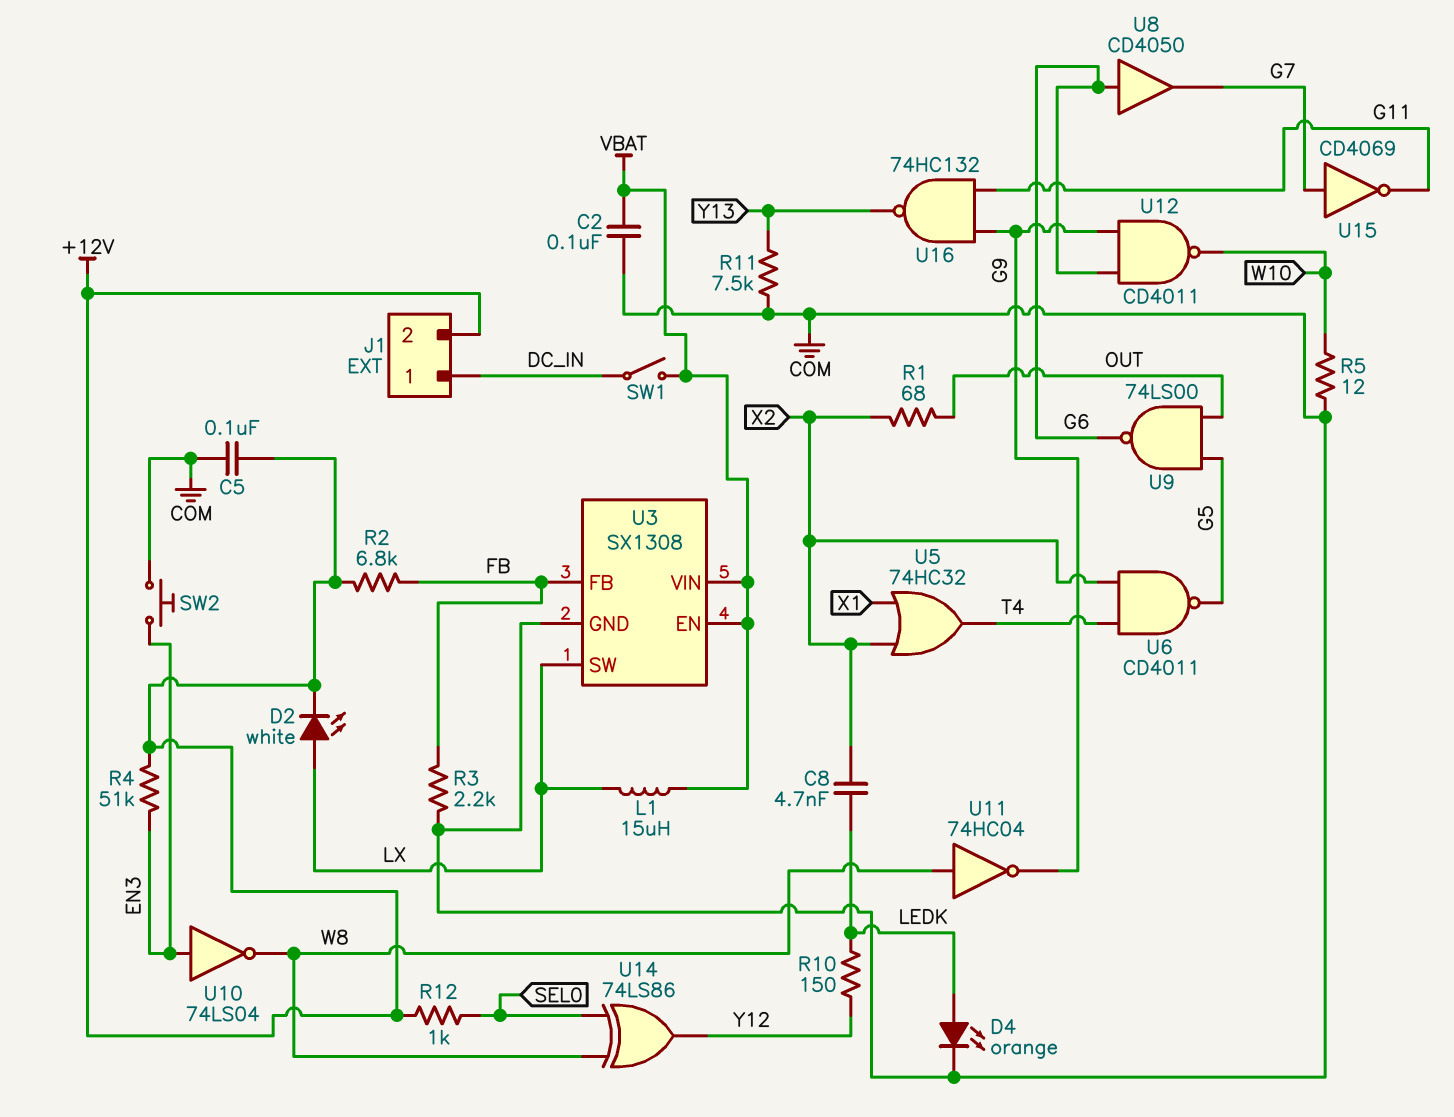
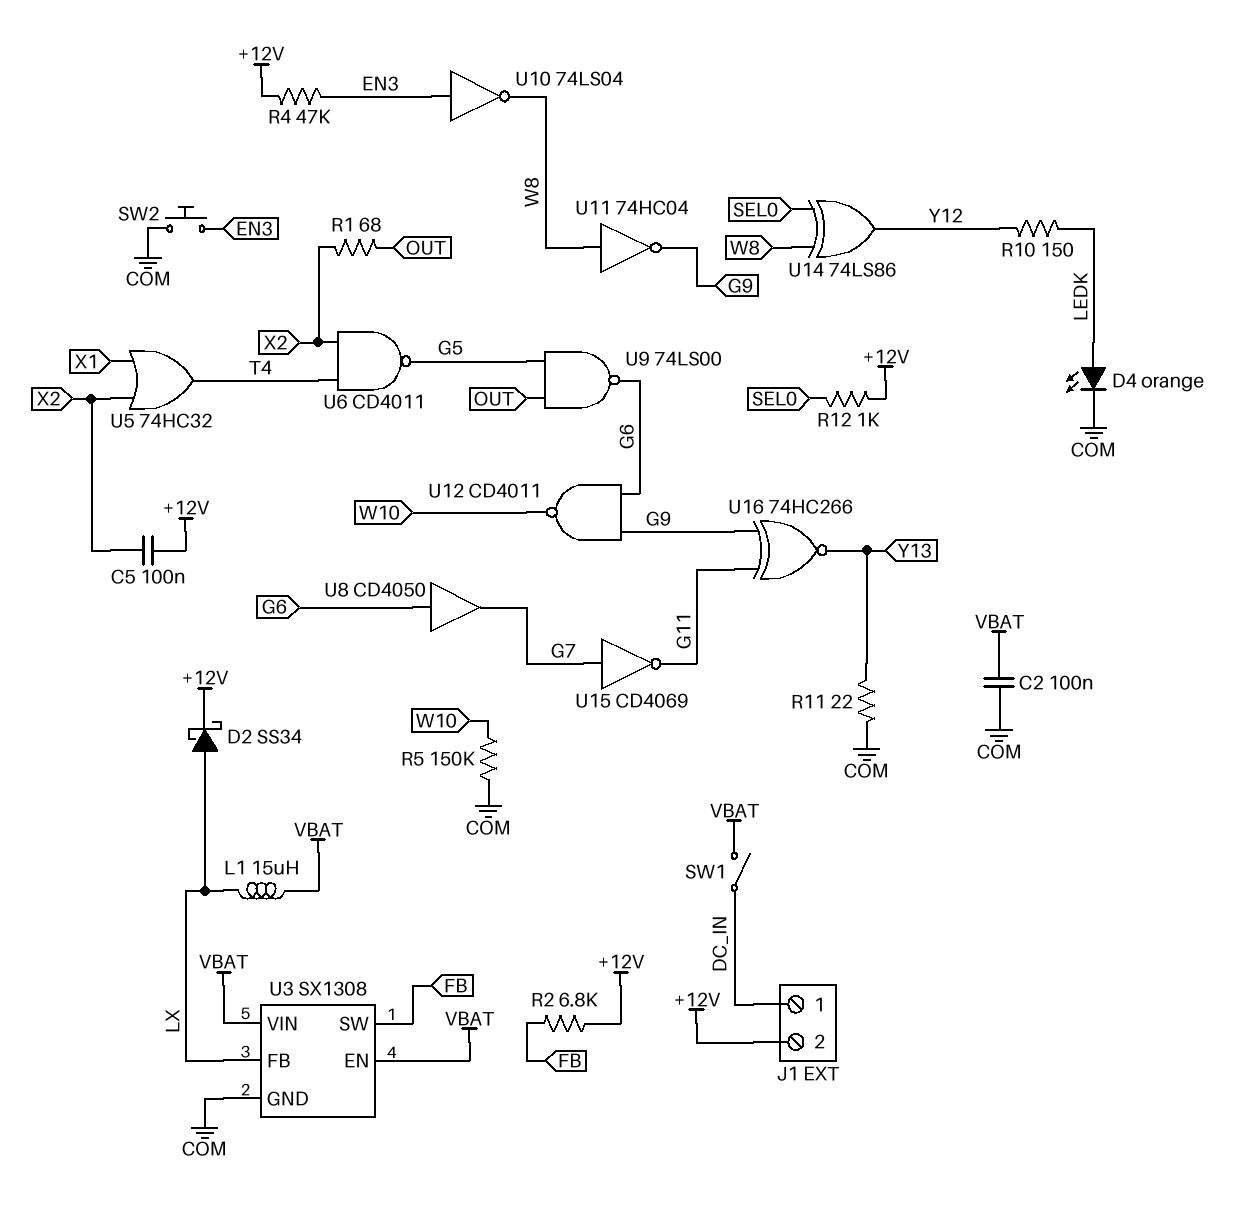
C5: 100nF (+12V, COM) -> 100nF (+12V, X2)
C8: 4.7nF (LEDK, X2) -> none
D2: LED white (A LX, K +12V) -> schottky SS34 (A LX, K +12V)
R3: 2.2k (COM, FB) -> none
R4: 51k (+12V, EN3) -> 47k (+12V, EN3)
R5: 12 (COM, W10) -> 150k (COM, W10)
R11: 7.5k (COM, Y13) -> 22 (COM, Y13)
U3 pin FB: FB -> LX
U3 pin SW: LX -> FB
U16: NAND 74HC132 (in G9, in G11, out Y13) -> XNOR 74HC266 (in G9, in G11, out Y13)

